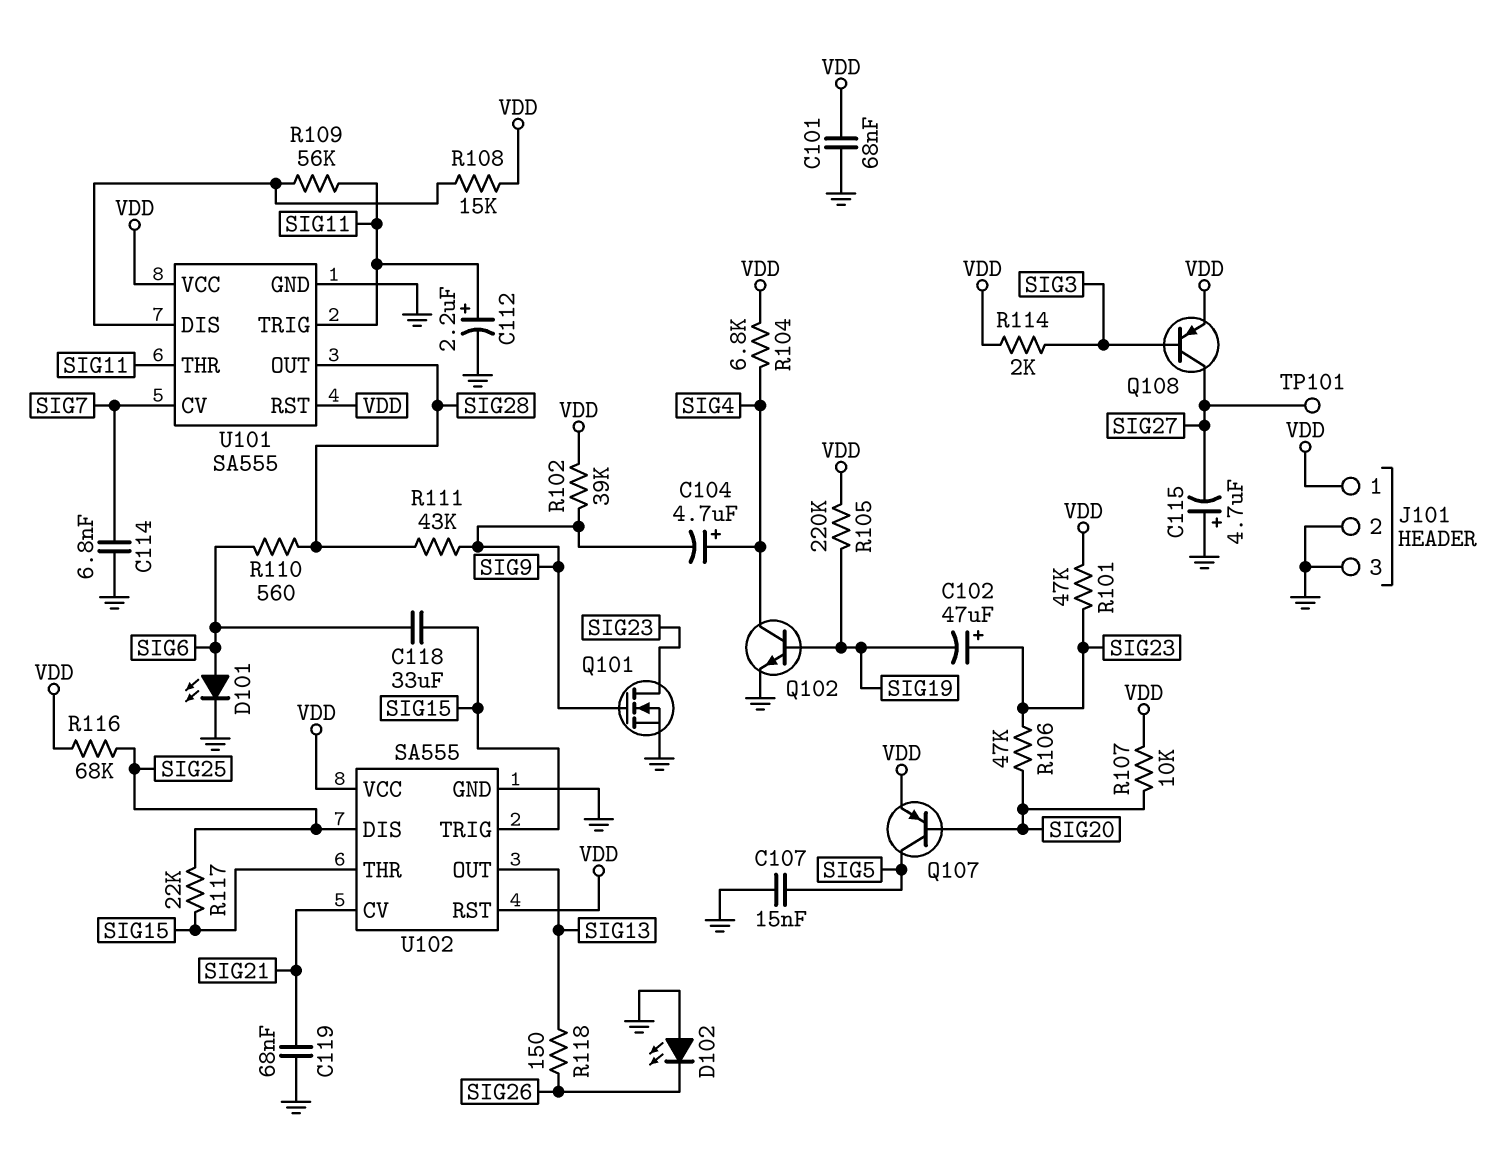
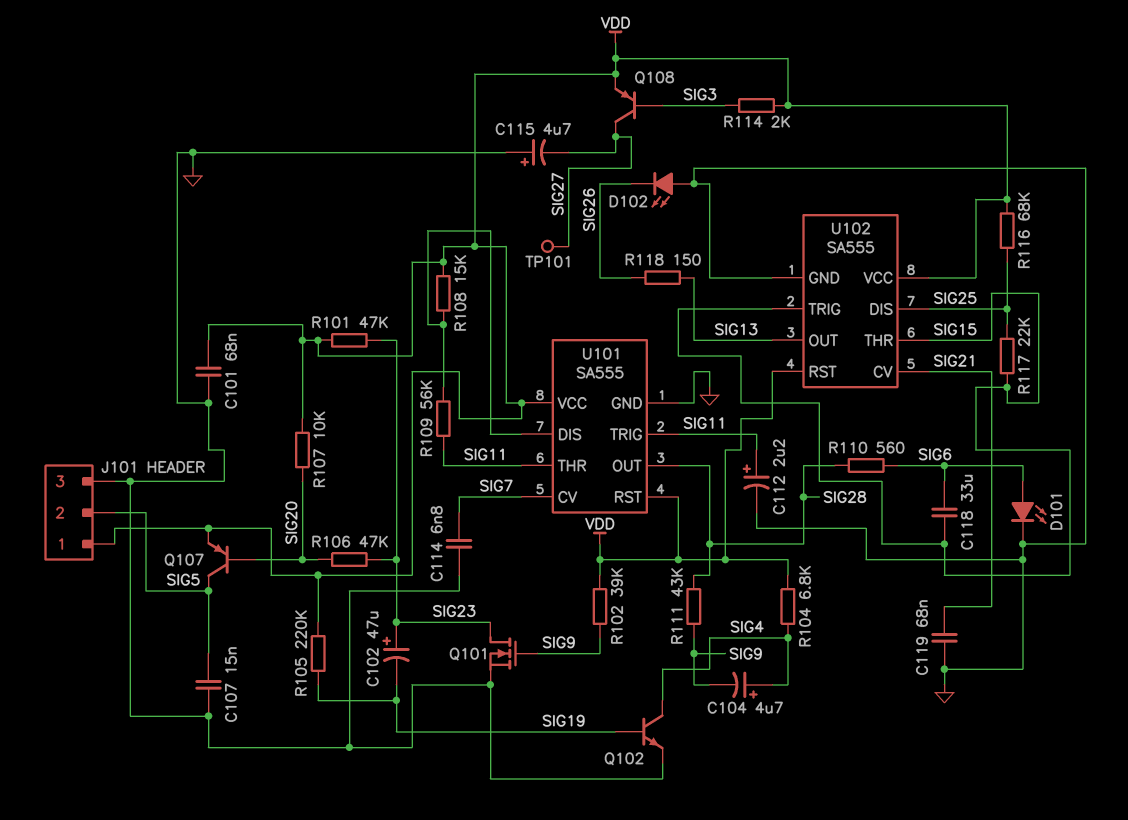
J101 pin 2: GND -> SIG5

